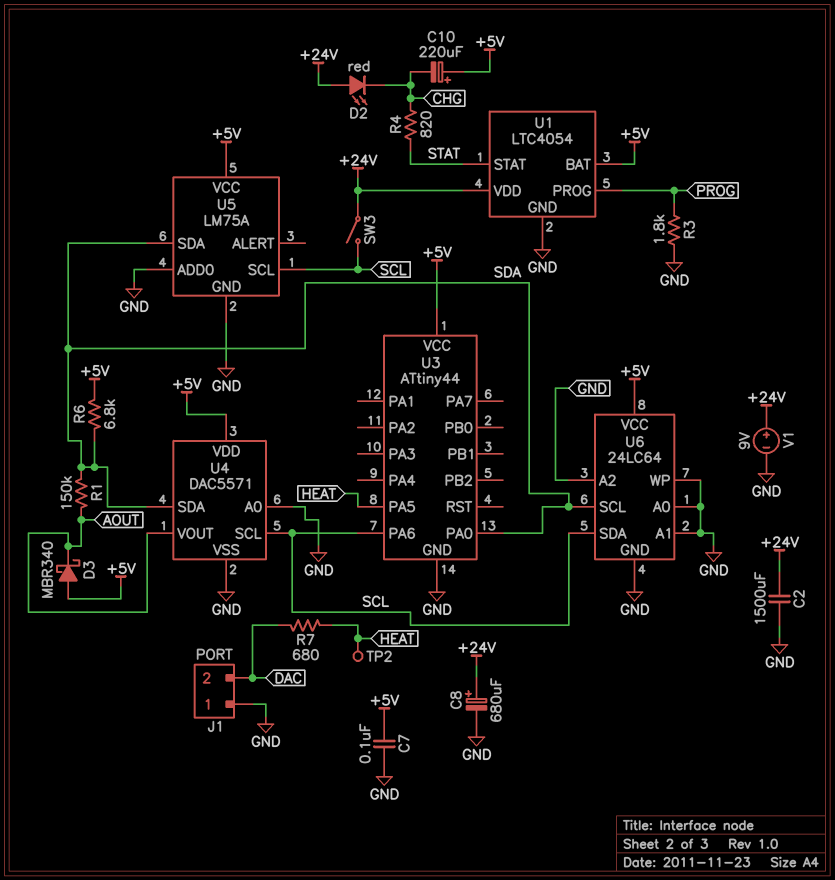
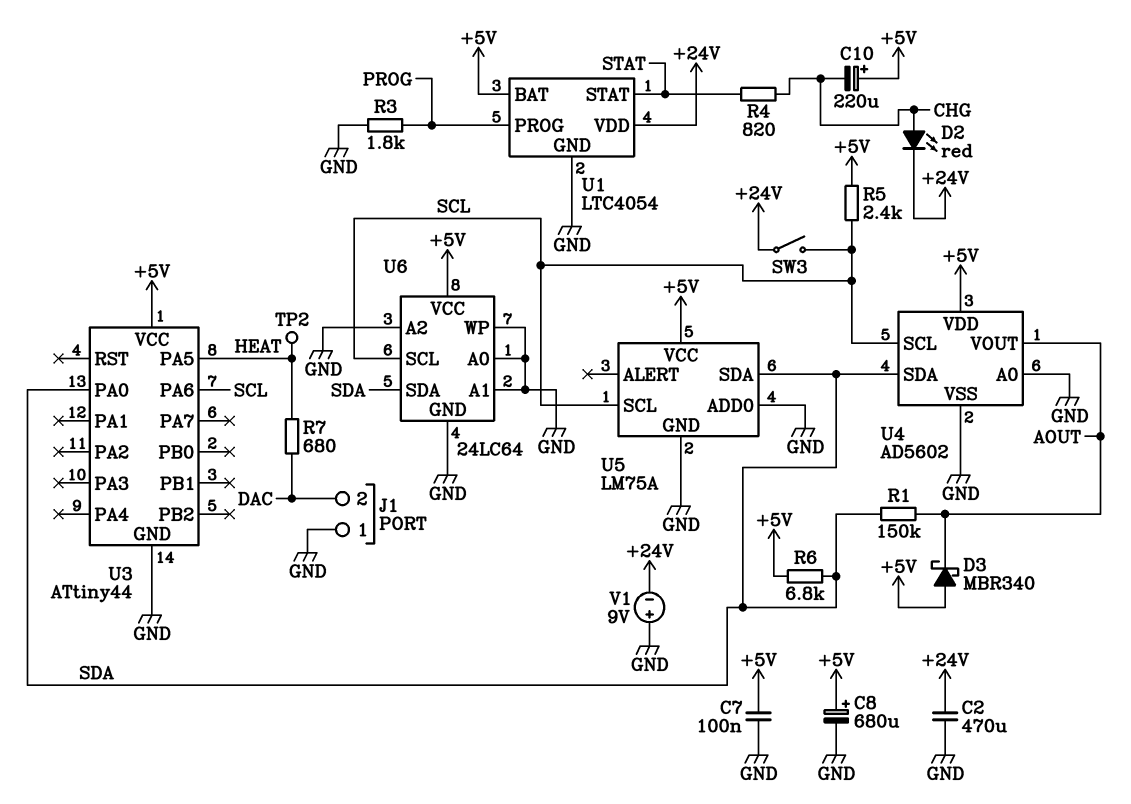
C2: 1500uF (+24V, GND) -> 470uF (+24V, GND)
C8: 680uF (plus +24V, minus GND) -> 680uF (plus +5V, minus GND)
D2: LED red (A +24V, K CHG) -> LED red (A CHG, K +24V)
R5: none -> 2.4k (+5V, SCL)
U4: DAC5571 -> AD5602
U6 pin SCL: SDA -> SCL
U6 pin SDA: SCL -> SDA
V1: 9V (plus +24V, minus GND) -> 9V (plus GND, minus +24V)

